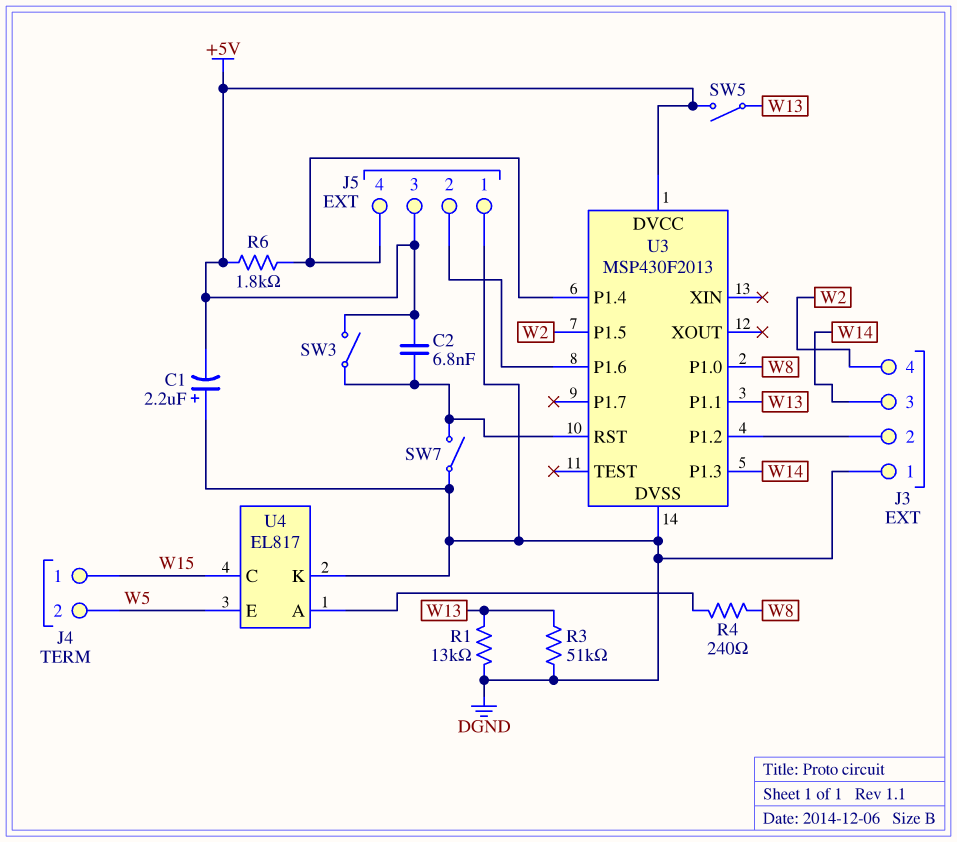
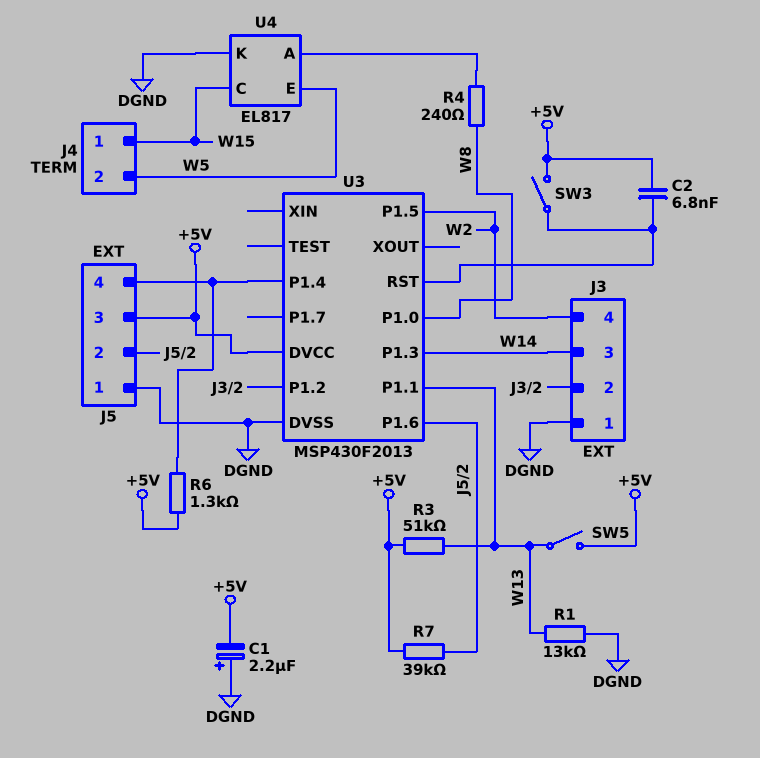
R3: 51k (DGND, W13) -> 51k (+5V, W13)
R6: 1.8k (+5V, J5/4) -> 1.3k (+5V, J5/4)
R7: none -> 39k (+5V, J5/2)
SW7: switch (DGND, U3/RST) -> none

